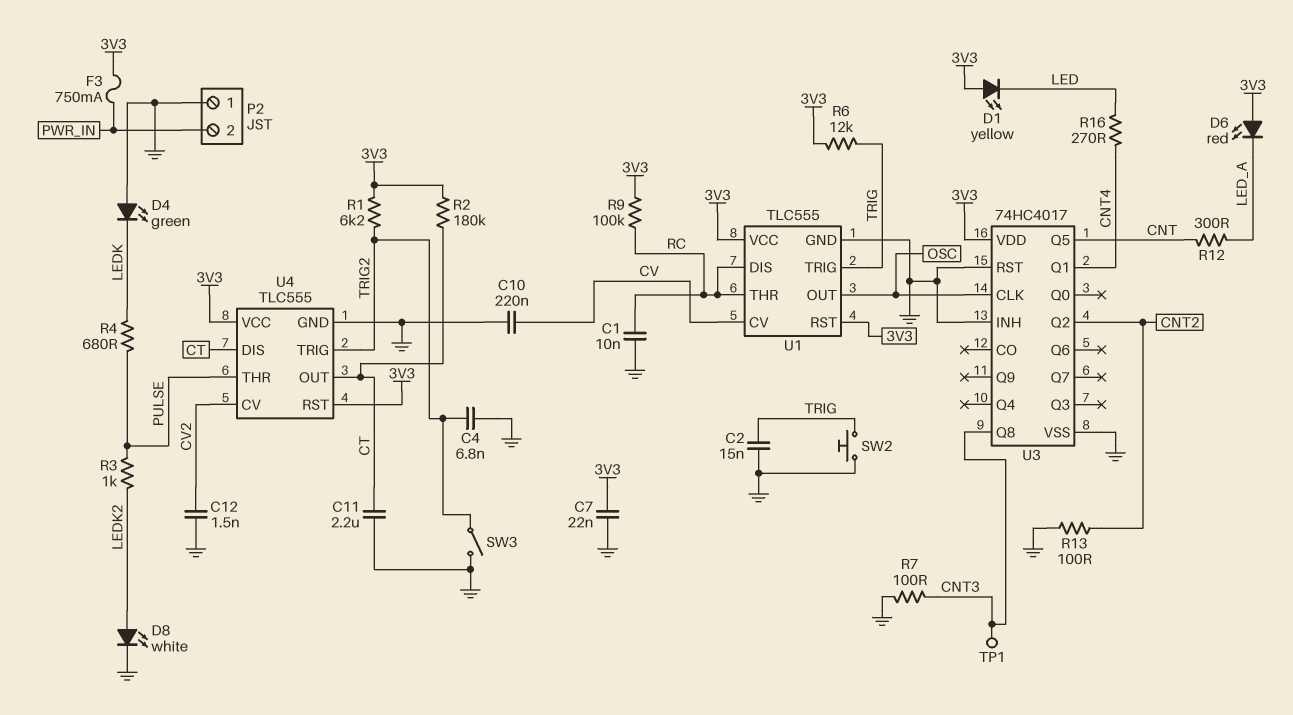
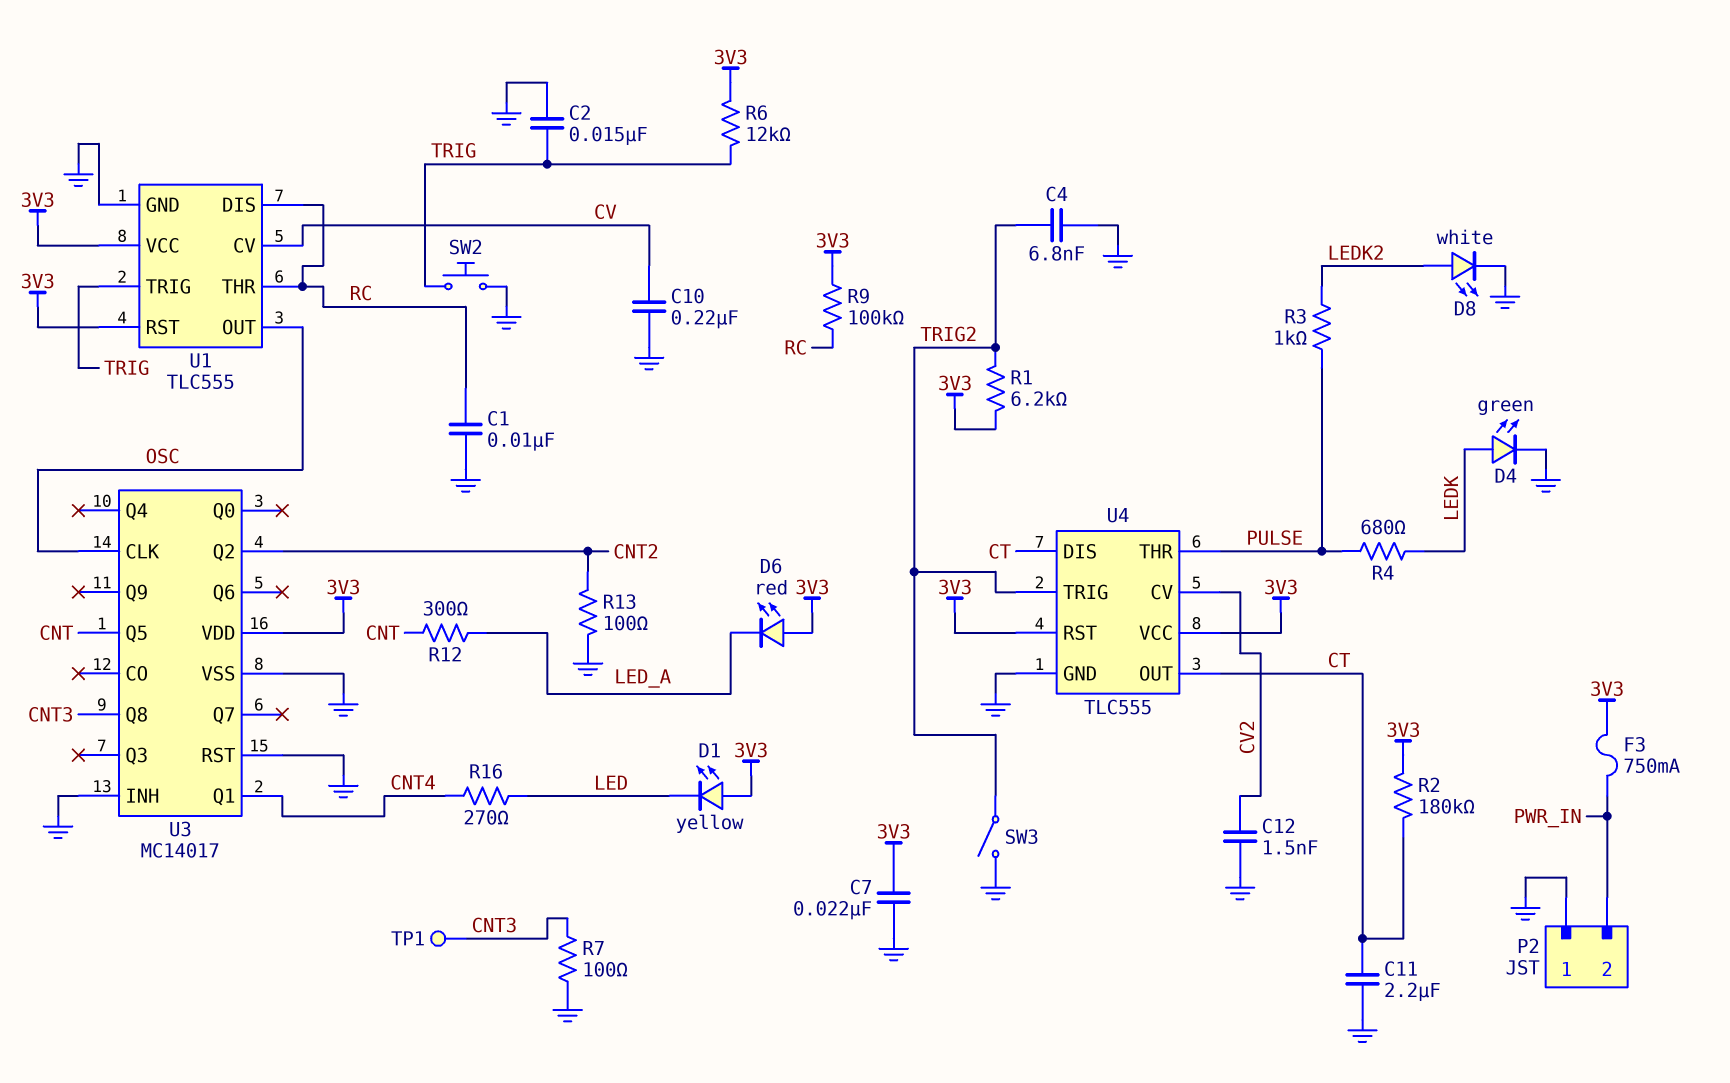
D4: LED green (A GND, K LEDK) -> LED green (A LEDK, K GND)
U3: 74HC4017 -> MC14017

